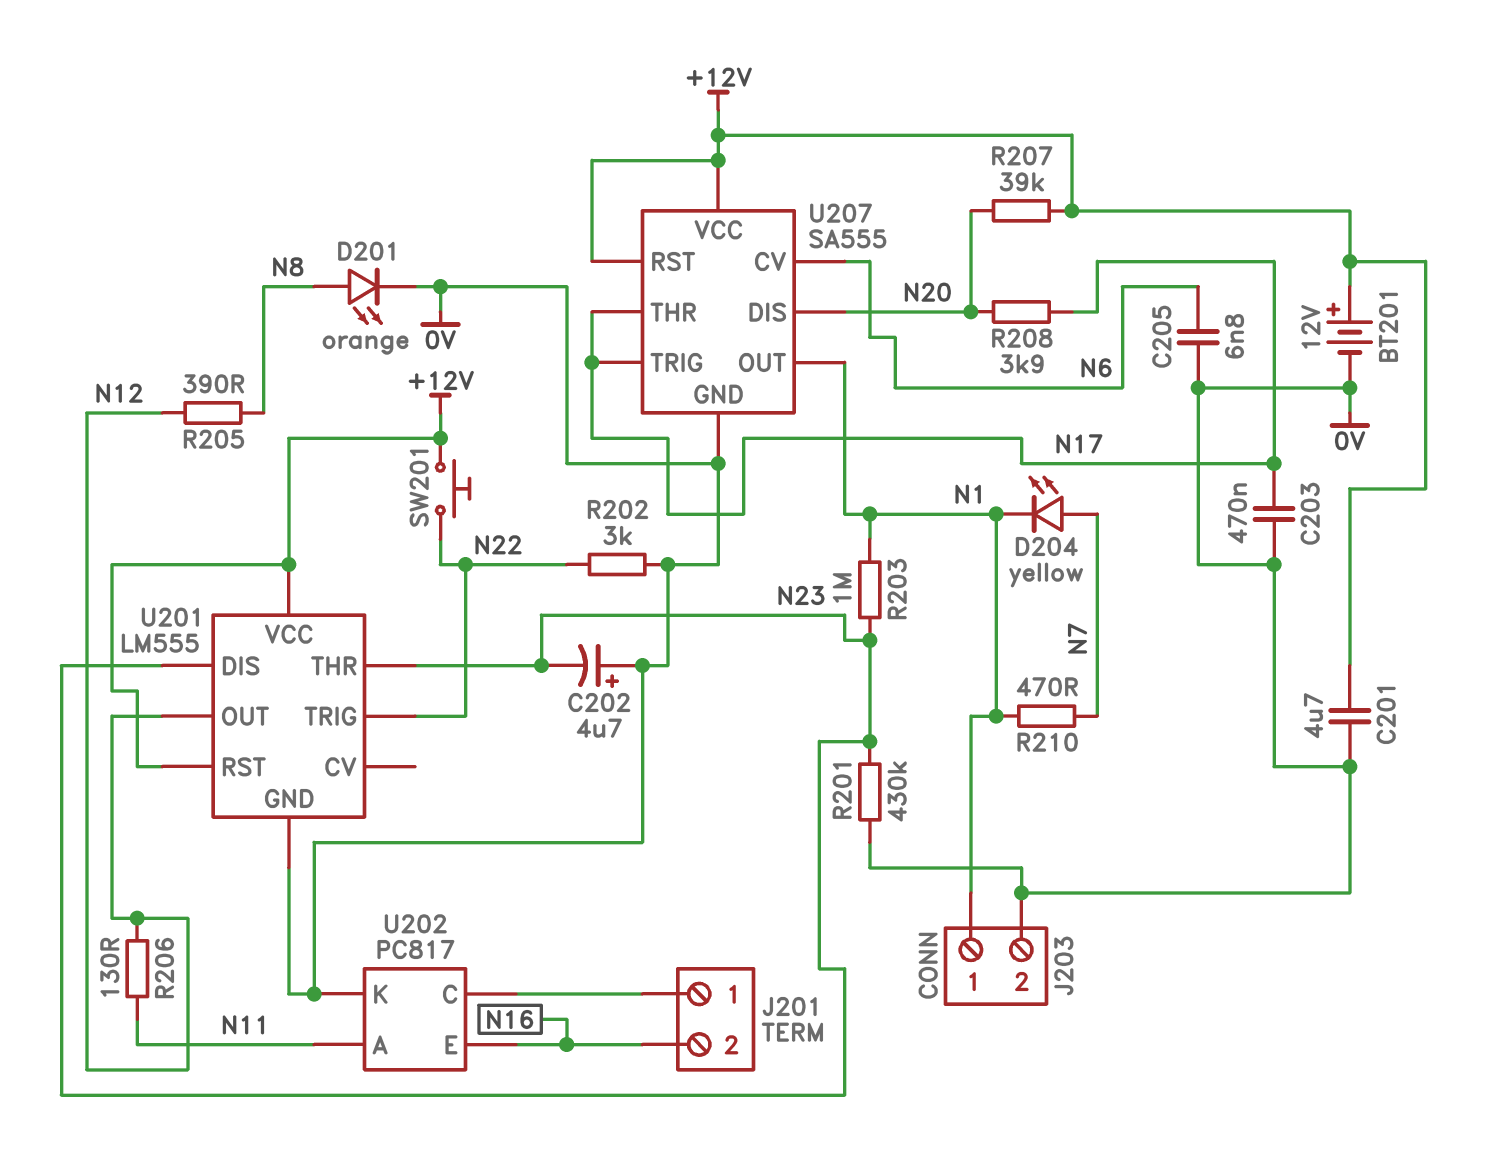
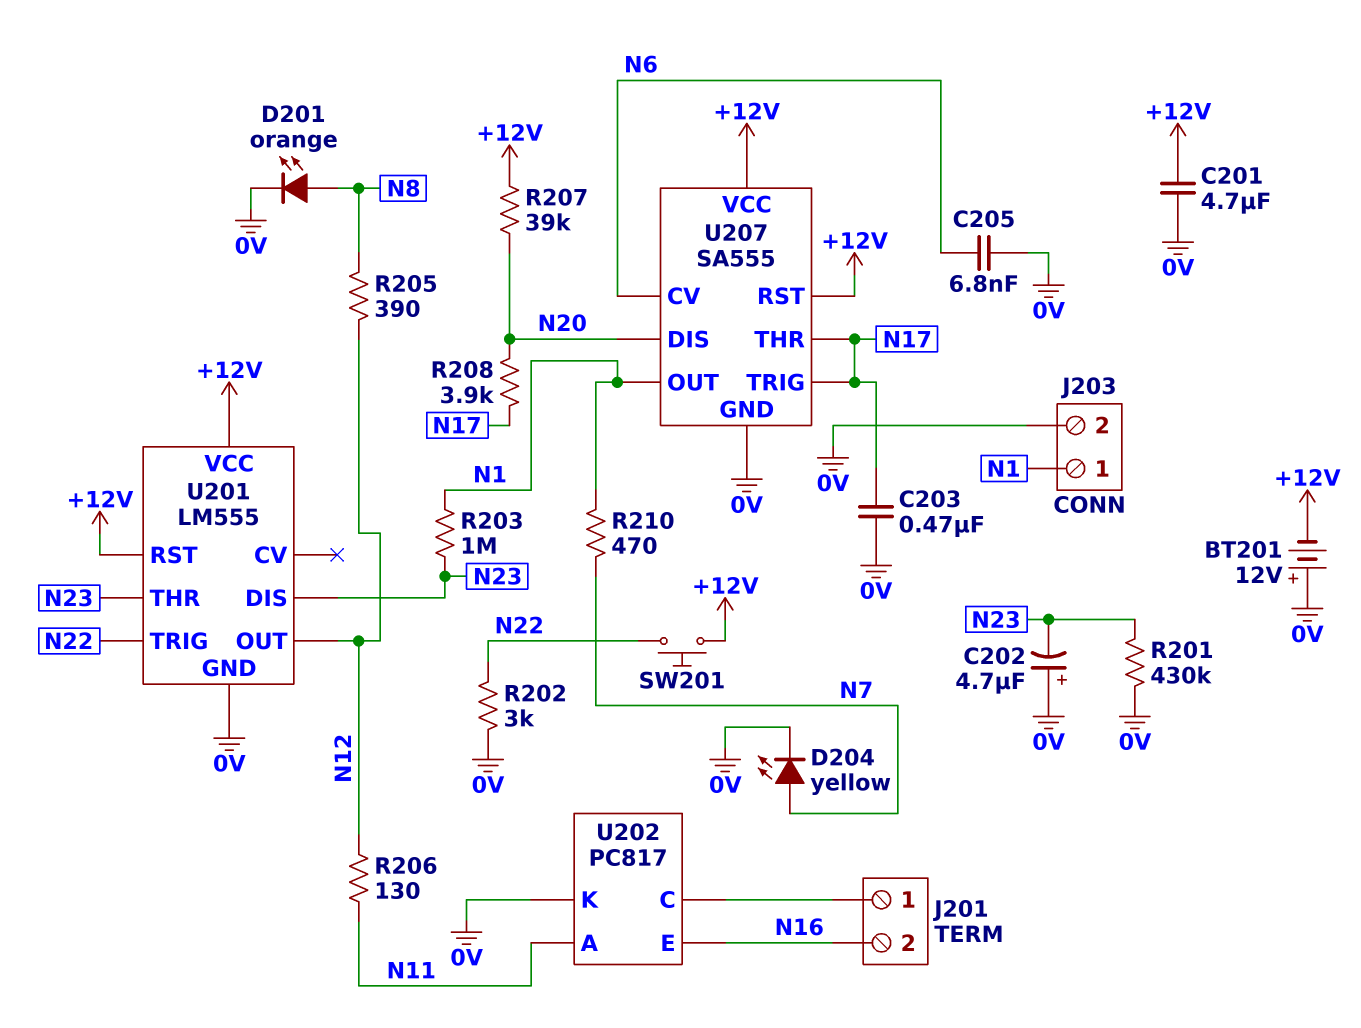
BT201: 12V (plus +12V, minus 0V) -> 12V (plus 0V, minus +12V)
D204: LED yellow (A N7, K N1) -> LED yellow (A N7, K 0V)

